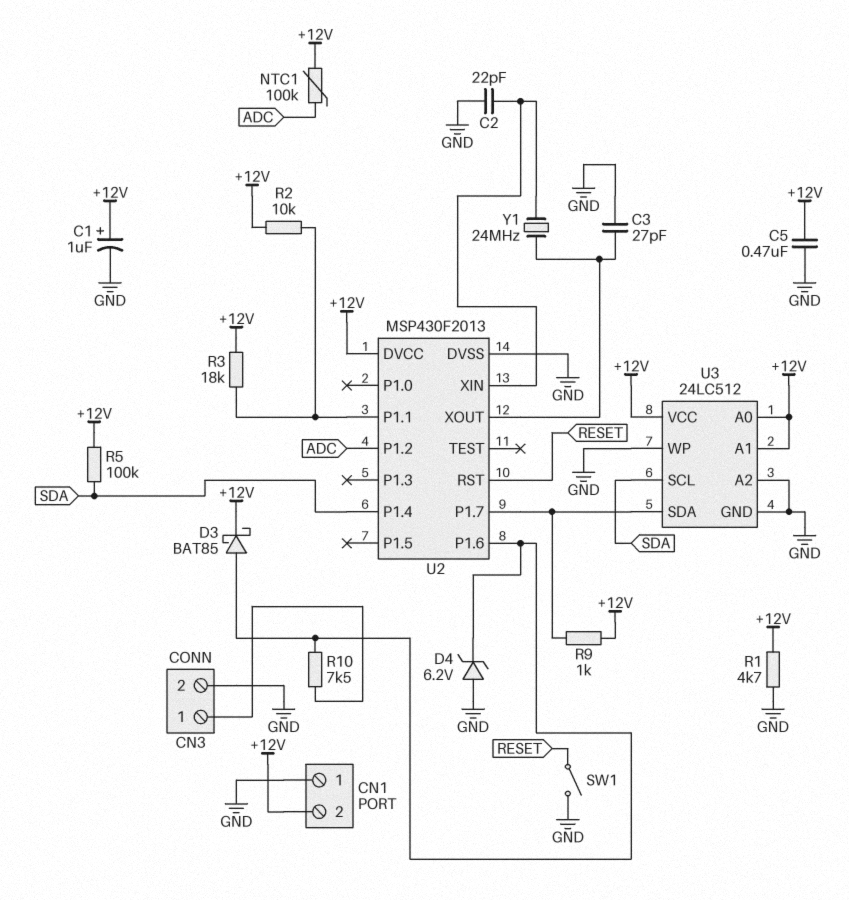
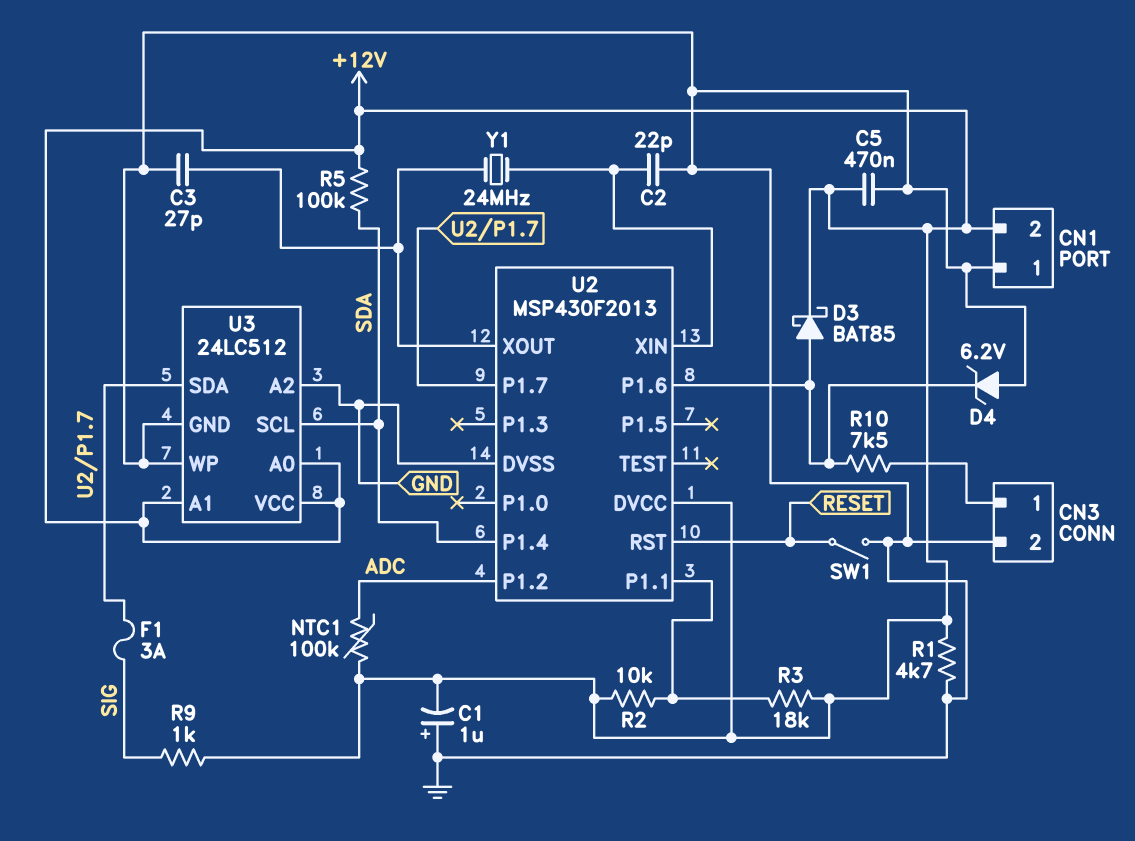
C1: 1uF (plus +12V, minus GND) -> 1uF (plus GND, minus +12V)
F1: none -> 3A (SIG, U2/P1.7)
R9: 1k (+12V, U2/P1.7) -> 1k (+12V, SIG)

